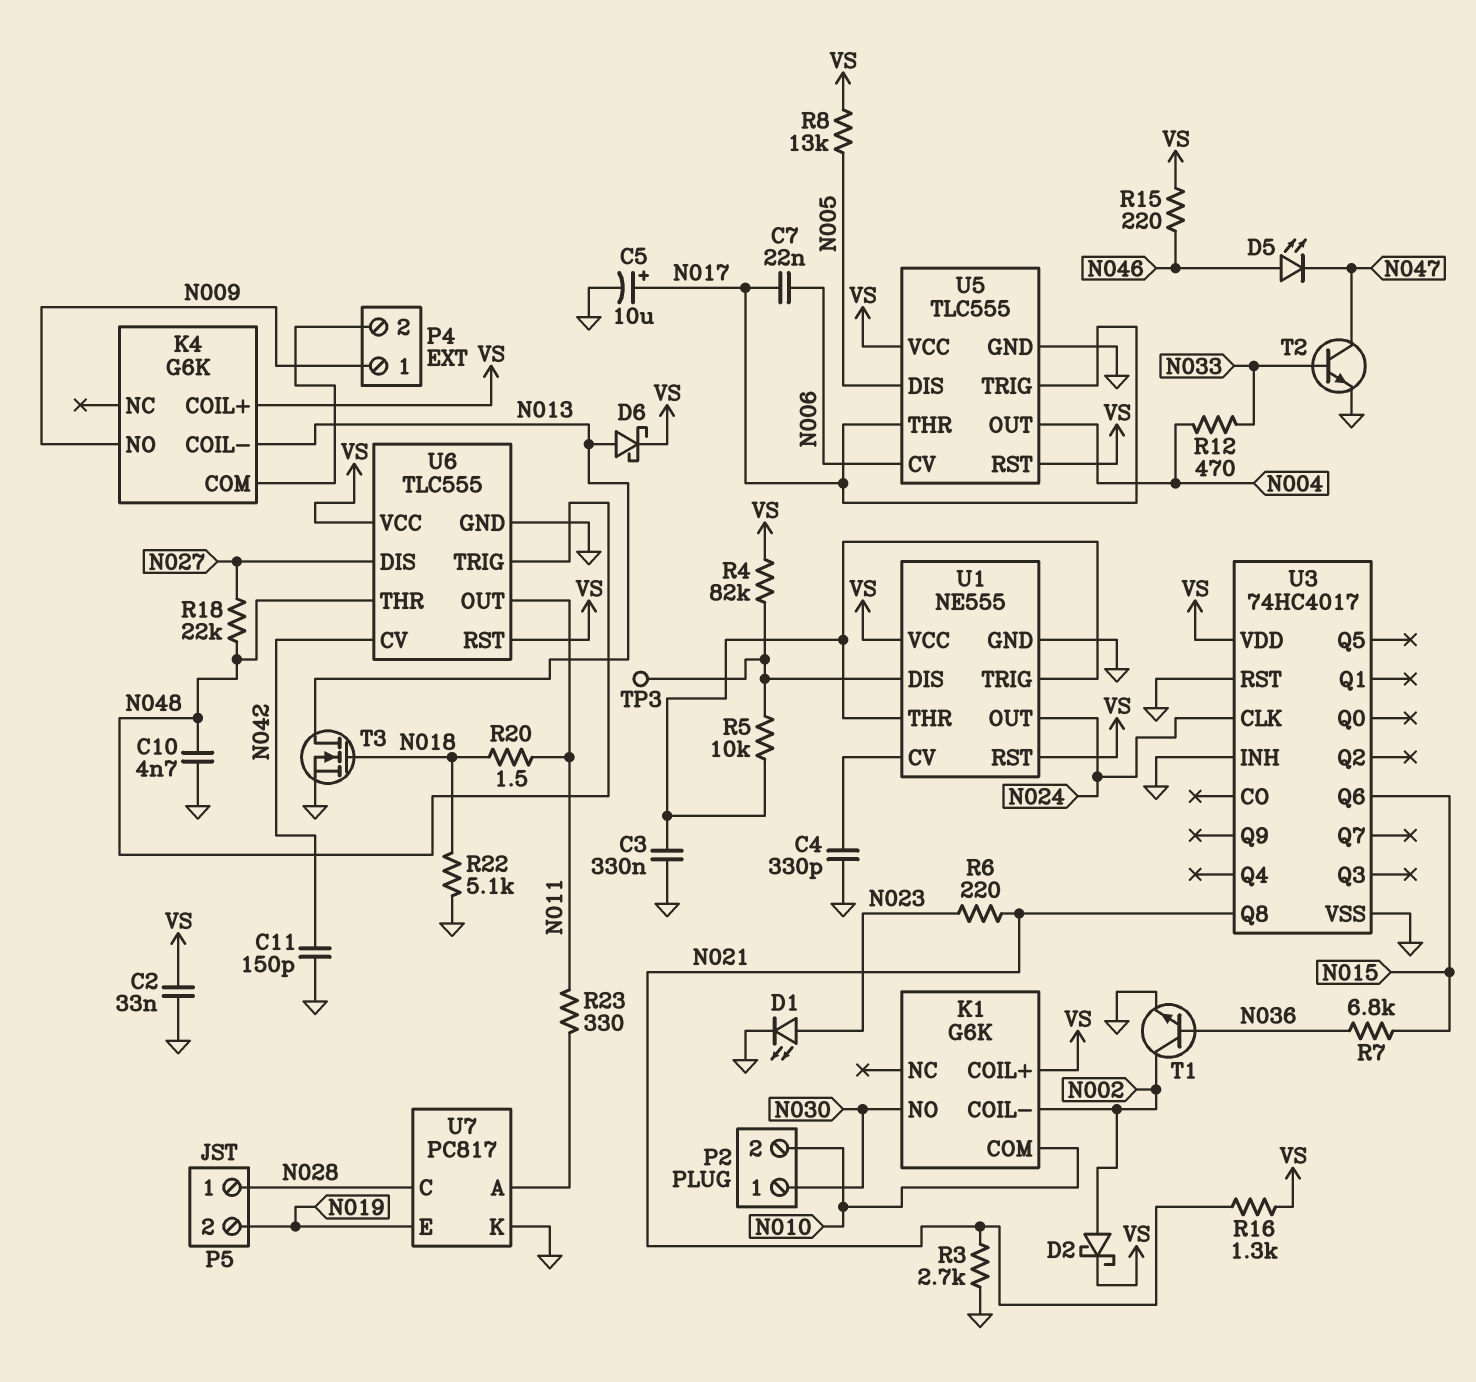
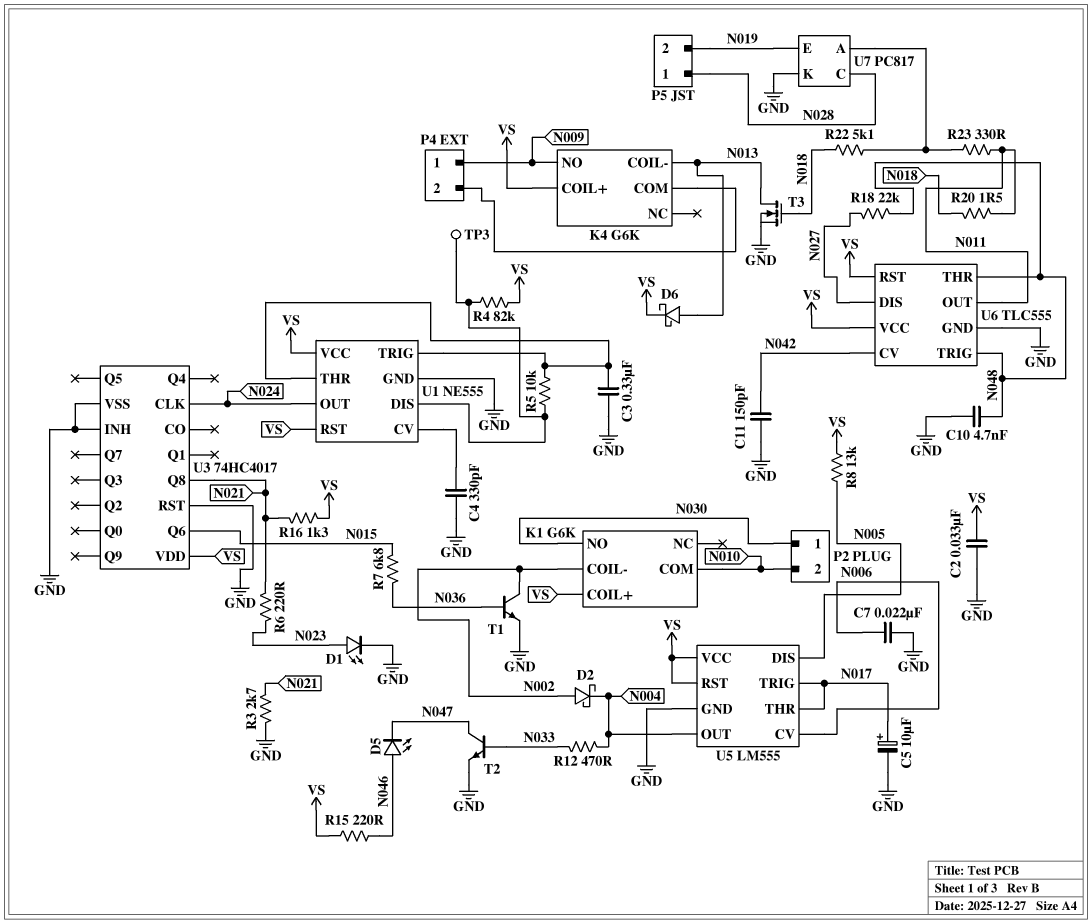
C7: 22nF (N006, N017) -> 22nF (GND, N006)
D2: schottky (A N002, K VS) -> schottky (A N002, K N004)
R22: 5.1k (GND, N018) -> 5.1k (N018, U7/A)
U5: TLC555 -> LM555

